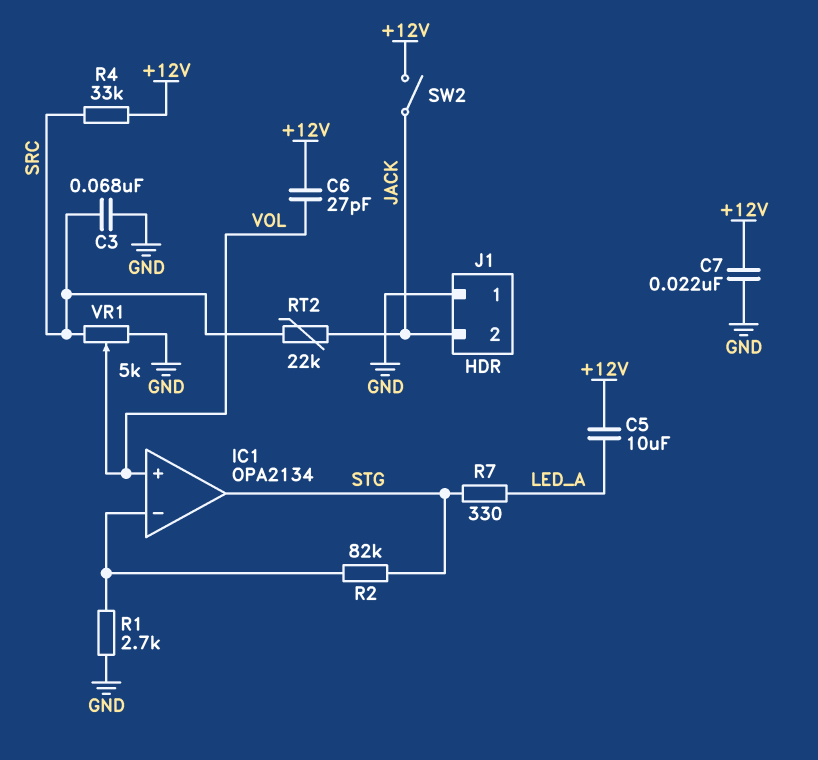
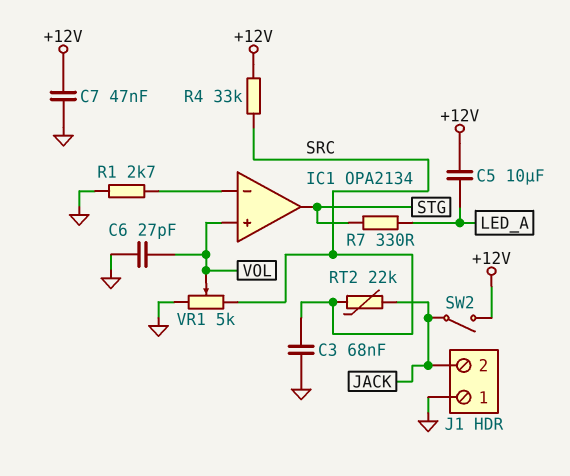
C6: 27pF (+12V, VOL) -> 27pF (GND, VOL)
C7: 22nF (+12V, GND) -> 47nF (+12V, GND)
R2: 82k (IC1/in-, STG) -> none

